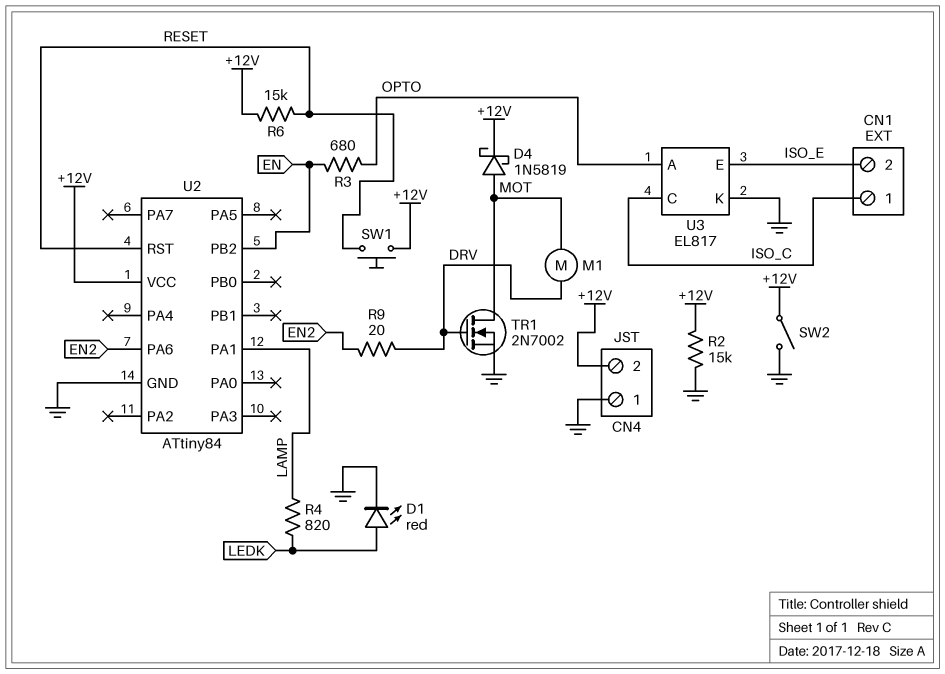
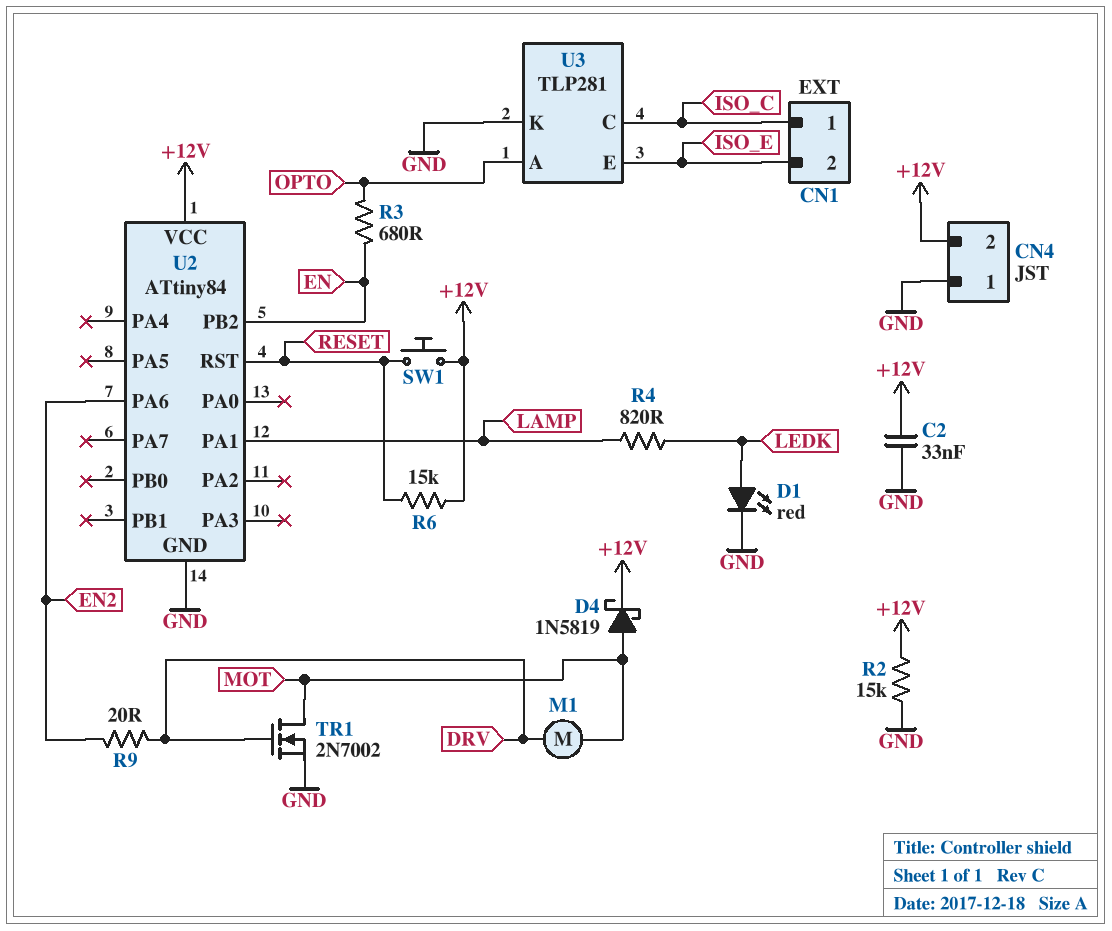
C2: none -> 33nF (+12V, GND)
SW2: switch (+12V, GND) -> none
U3: EL817 -> TLP281

